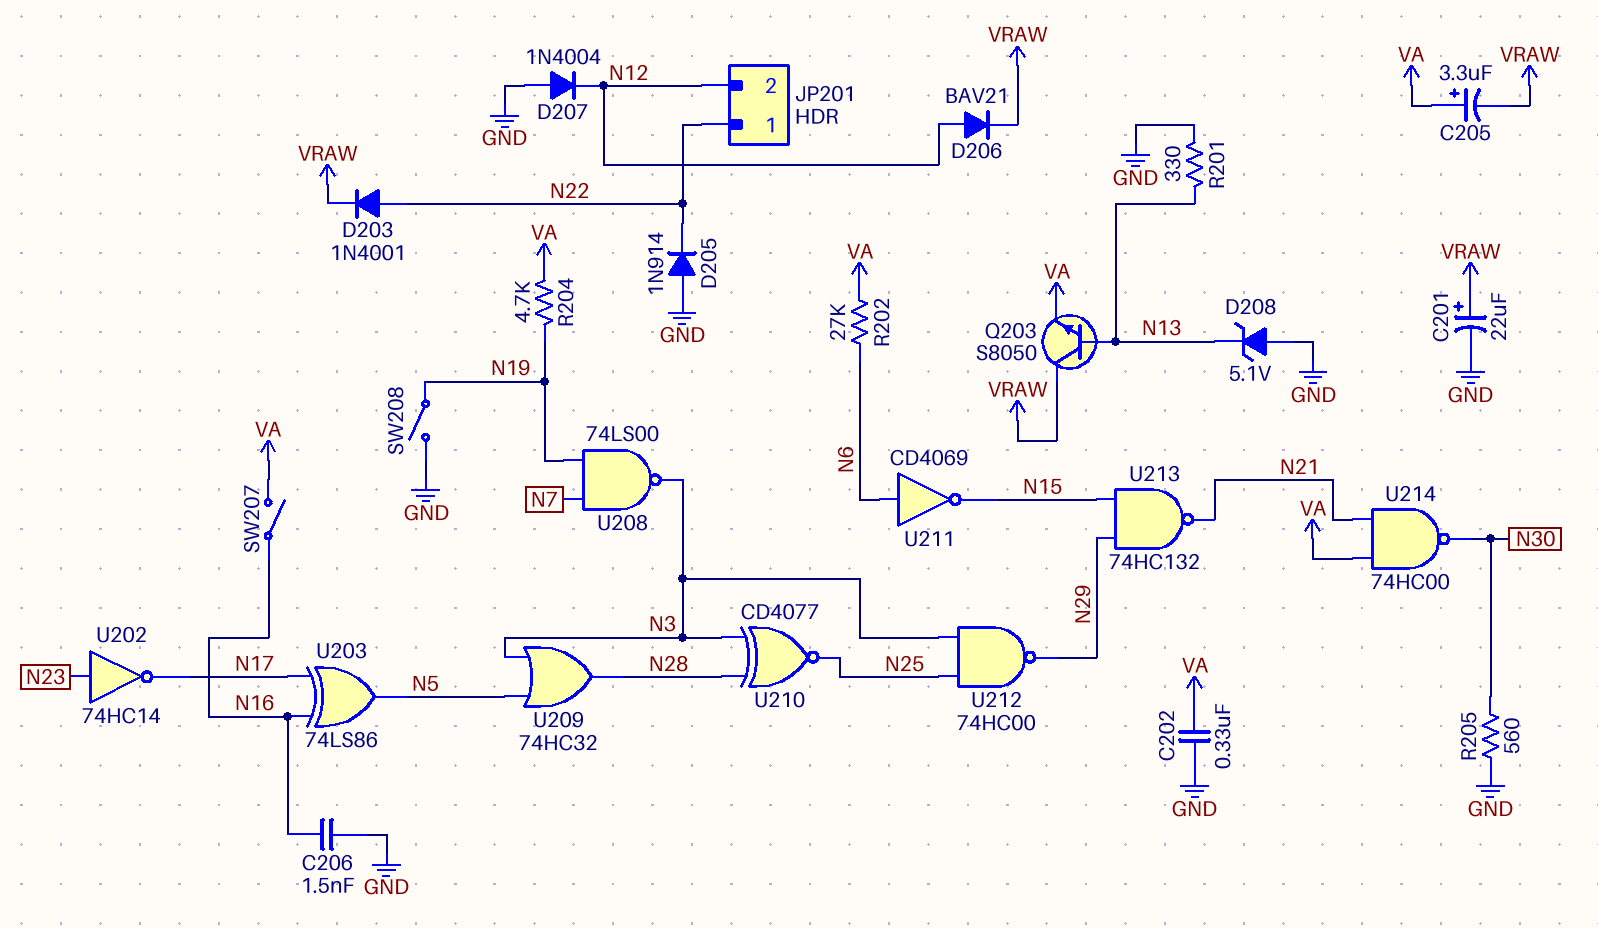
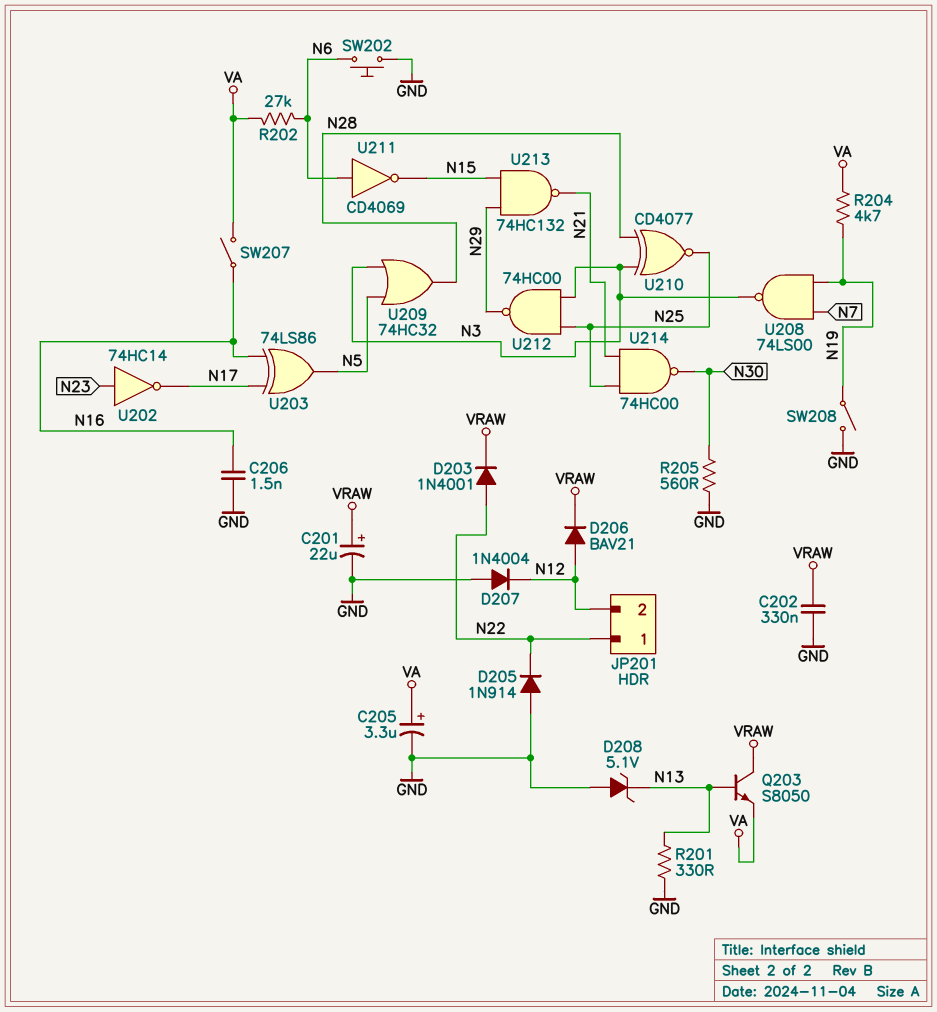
C202: 330nF (GND, VA) -> 330nF (GND, VRAW)
C205: 3.3uF (plus VA, minus VRAW) -> 3.3uF (plus VA, minus GND)
SW202: none -> button (GND, N6)
U214: NAND 74HC00 (in N21, in VA, out N30) -> NAND 74HC00 (in N21, in N25, out N30)

